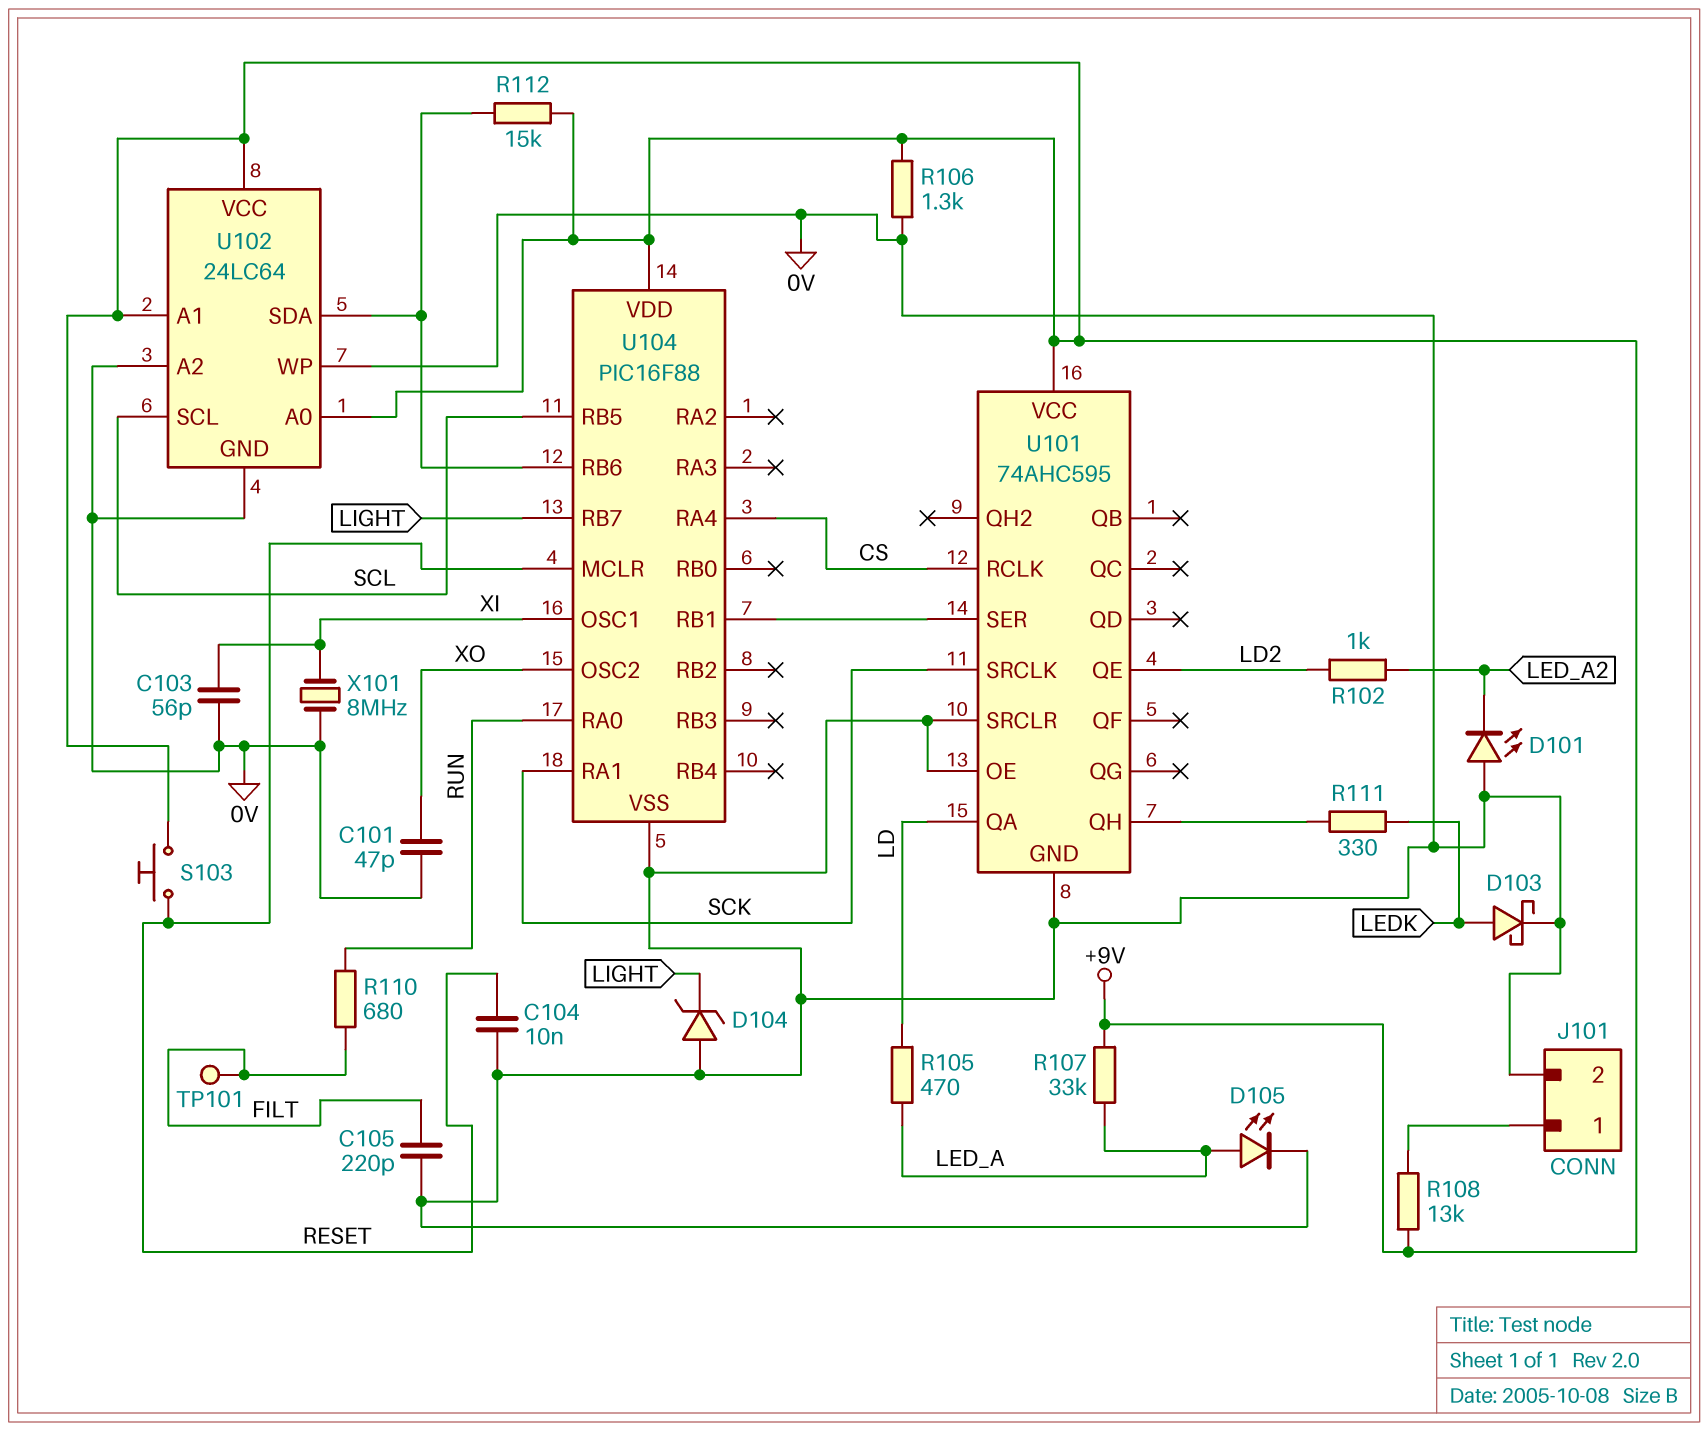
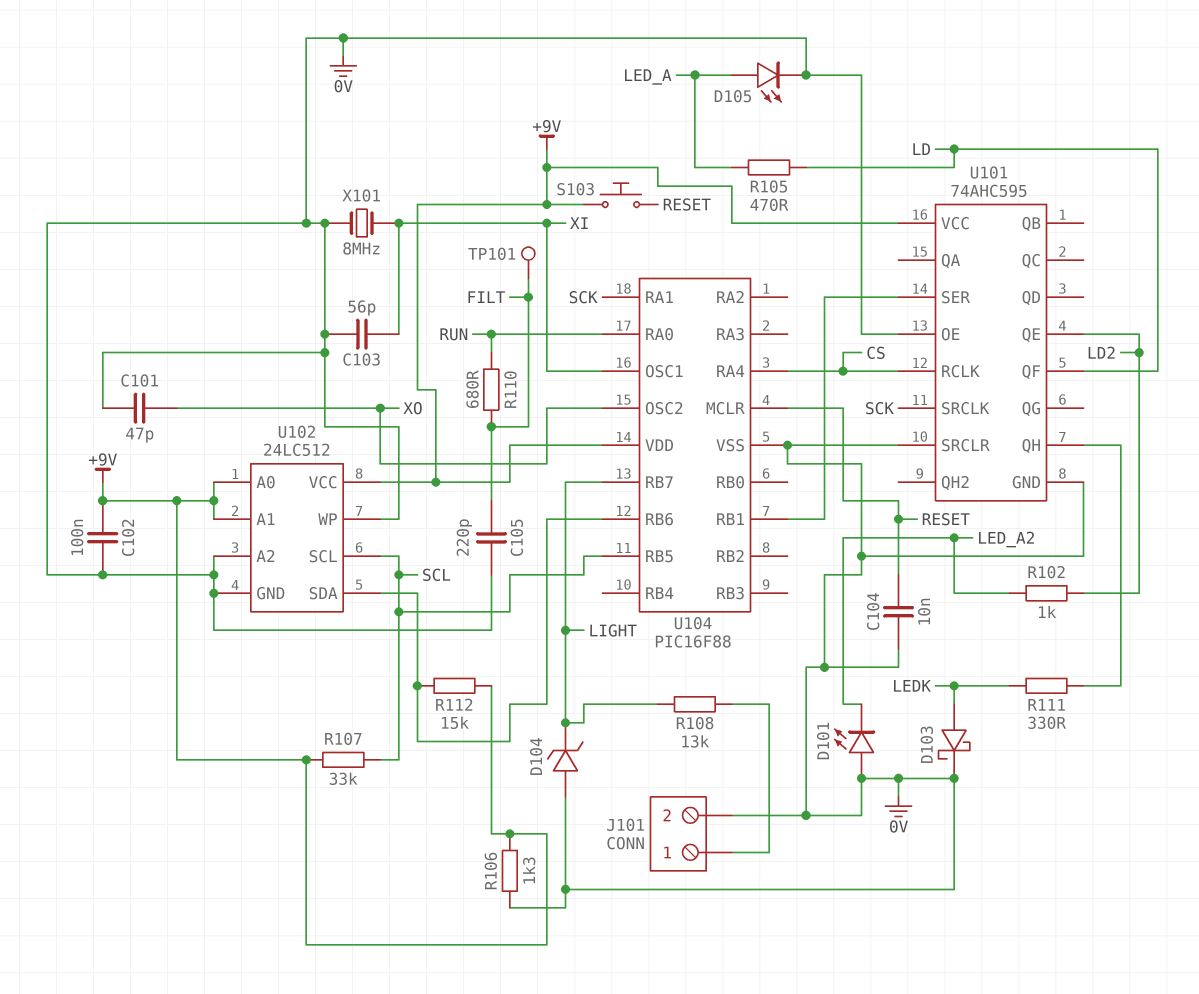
C102: none -> 100nF (+9V, 0V)
R107: 33k (+9V, LED_A) -> 33k (+9V, SCL)
R108: 13k (+9V, J101/1) -> 13k (J101/1, LIGHT)
U101 pin QA: LD -> none
U101 pin QF: none -> LD
U102: 24LC64 -> 24LC512

